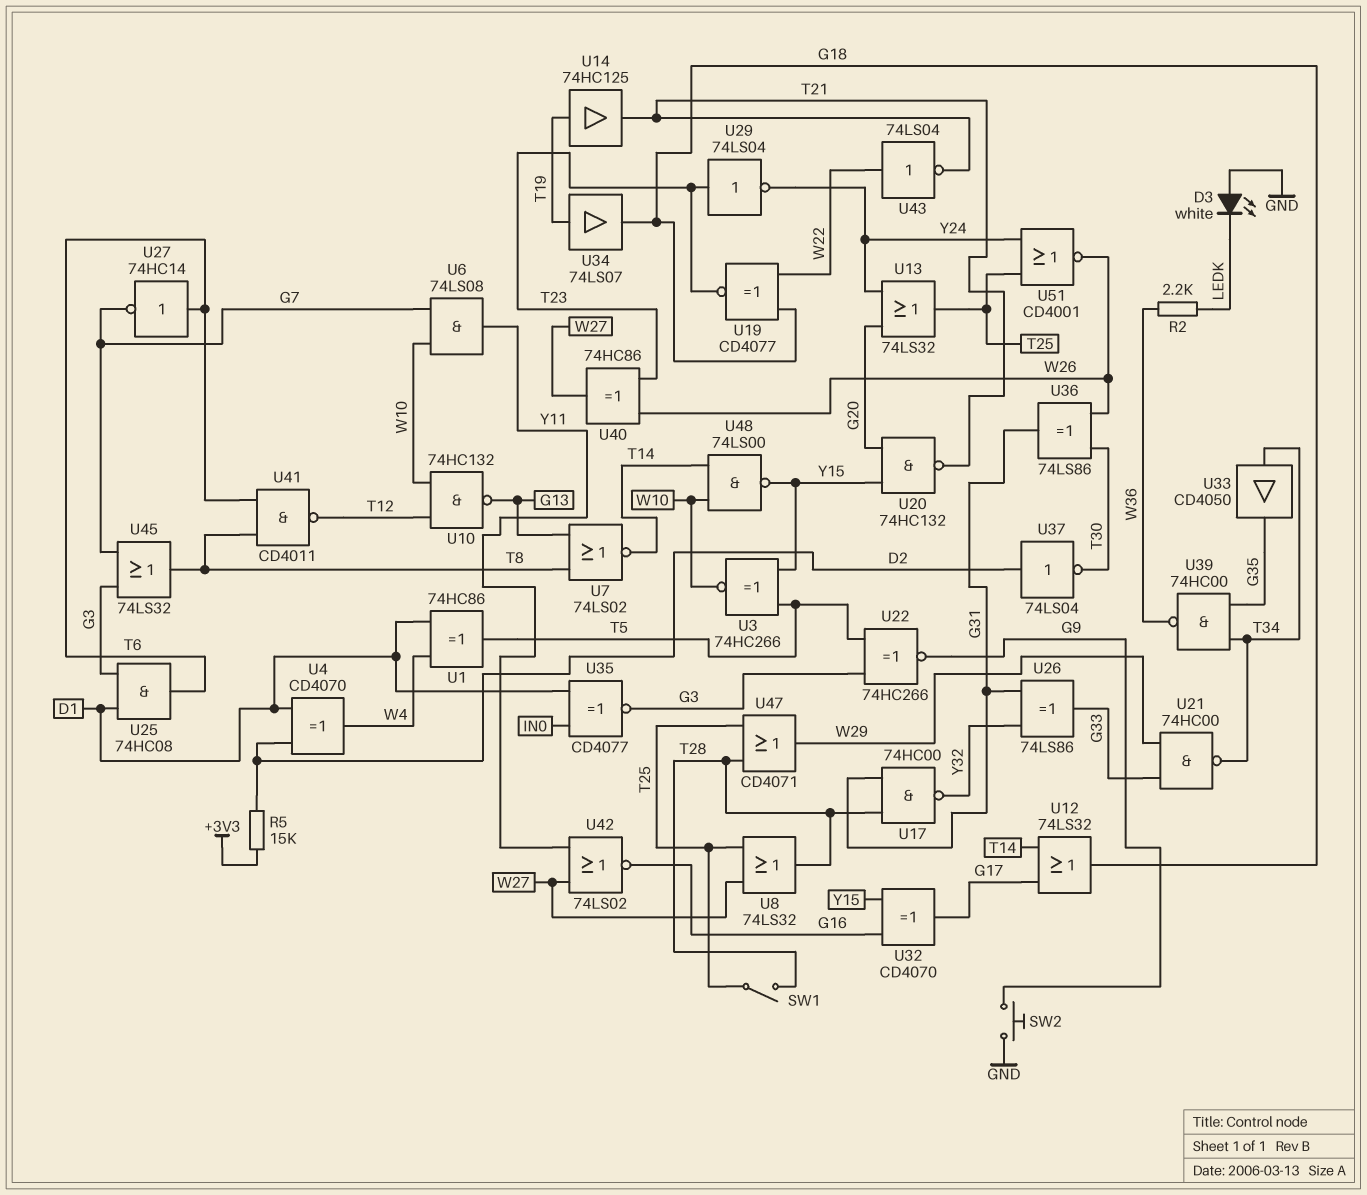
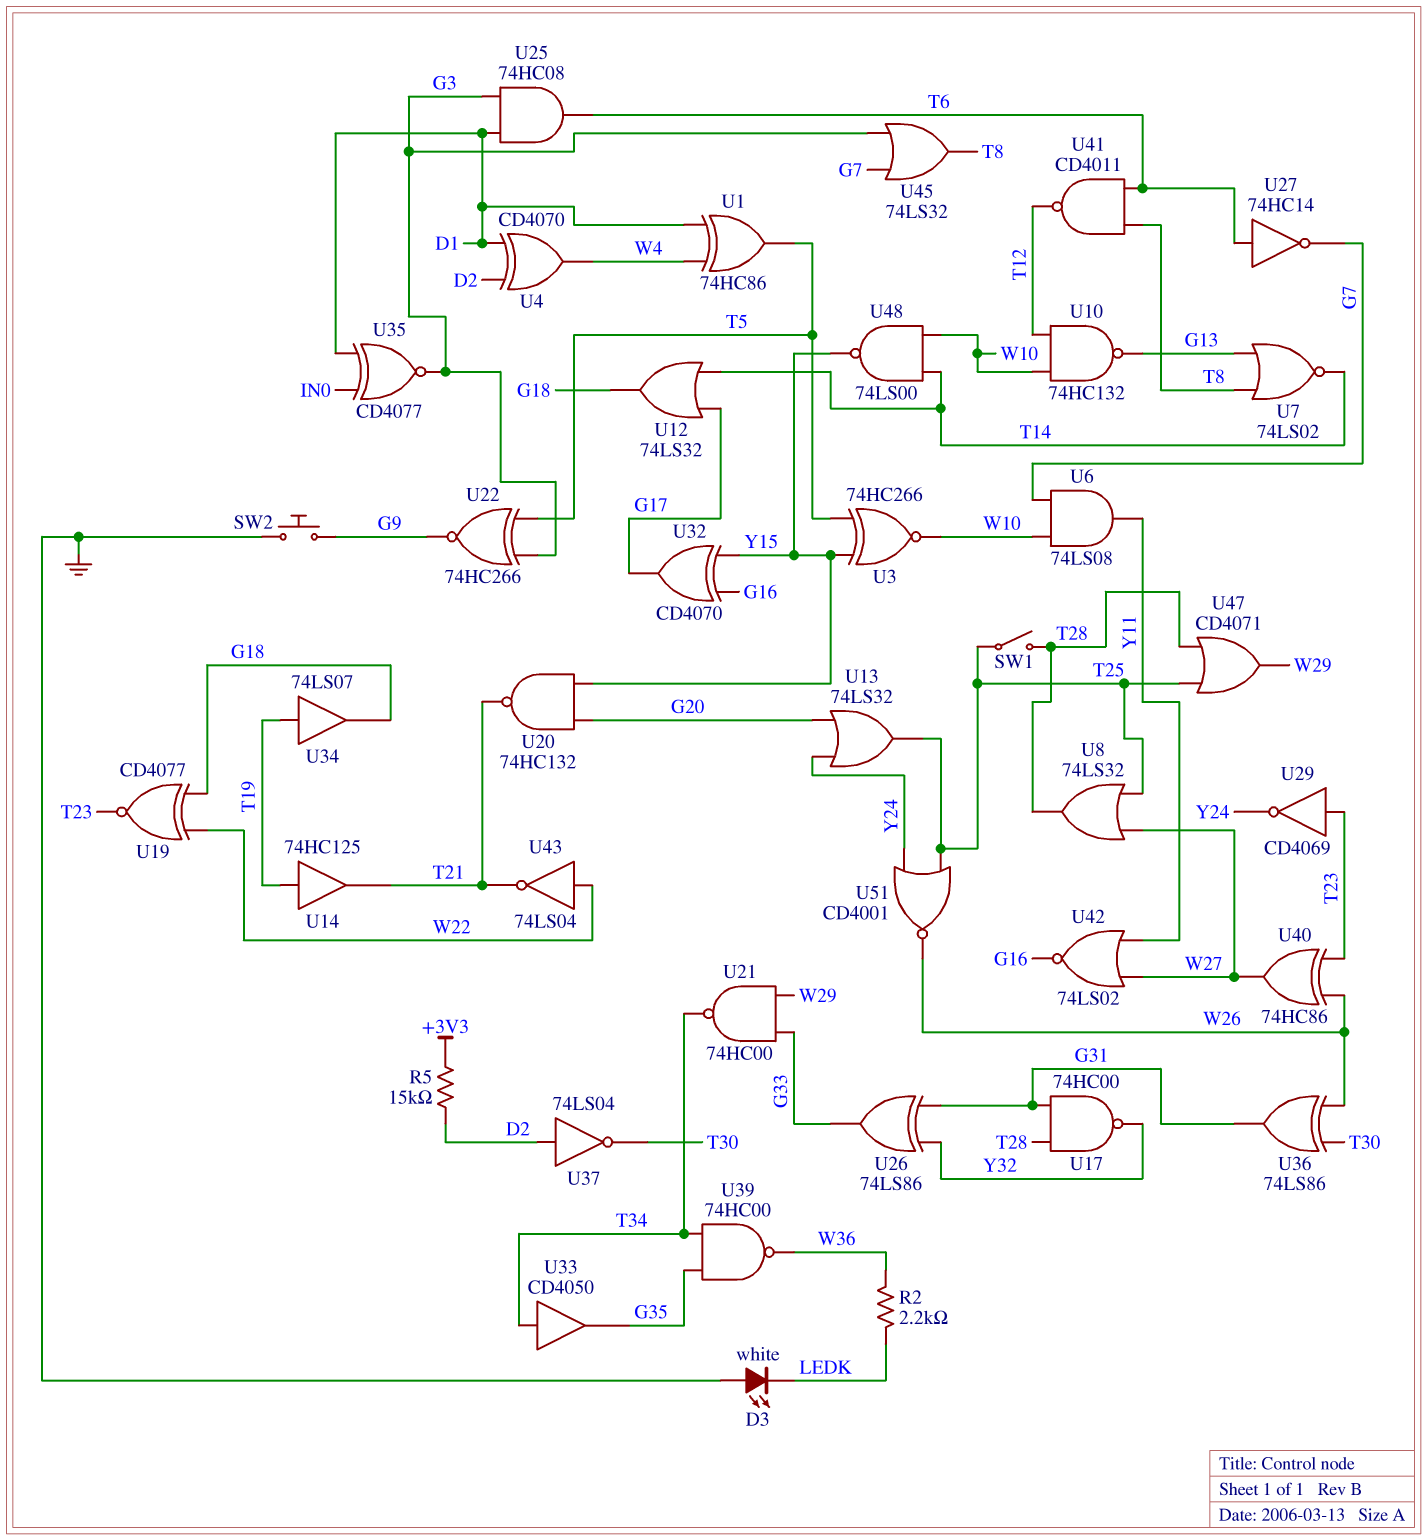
U29: NOT 74LS04 (in T23, out Y24) -> NOT CD4069 (in T23, out Y24)

